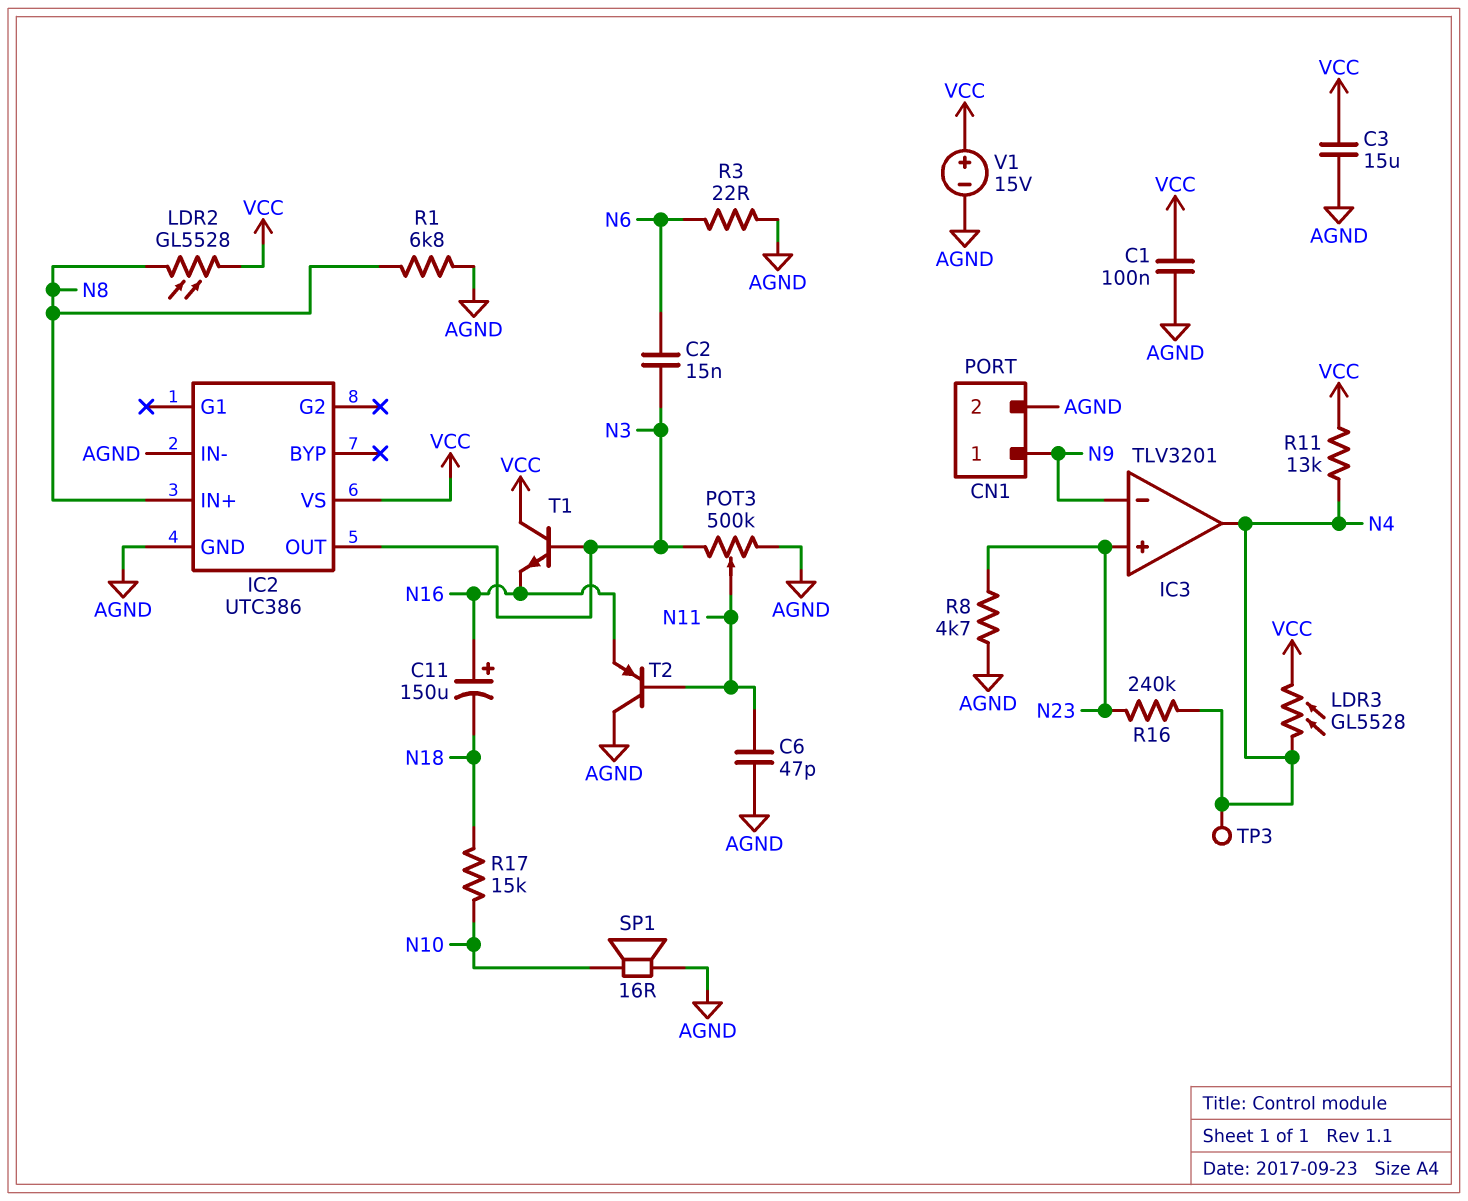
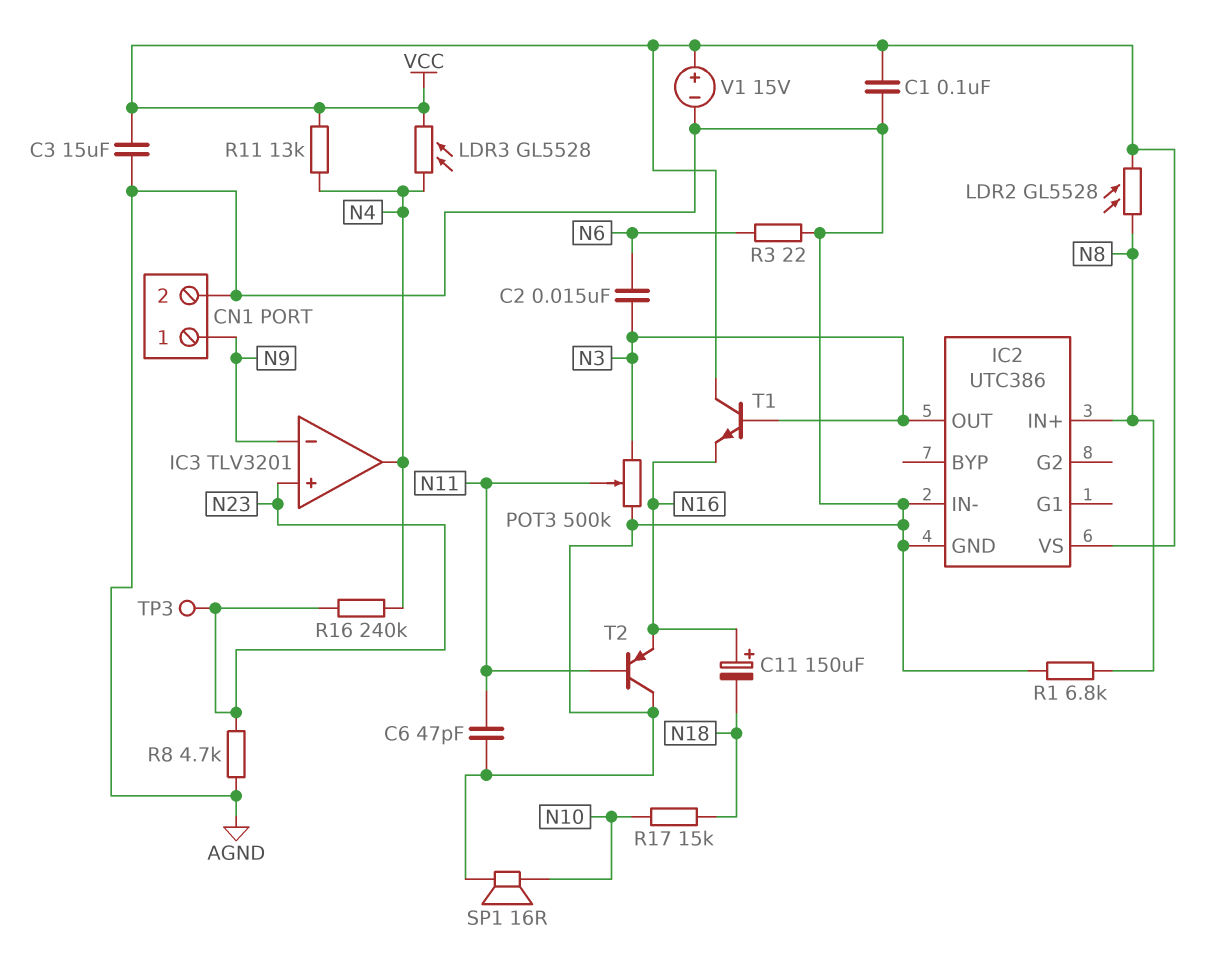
TP3: test point (N4) -> test point (N23)

